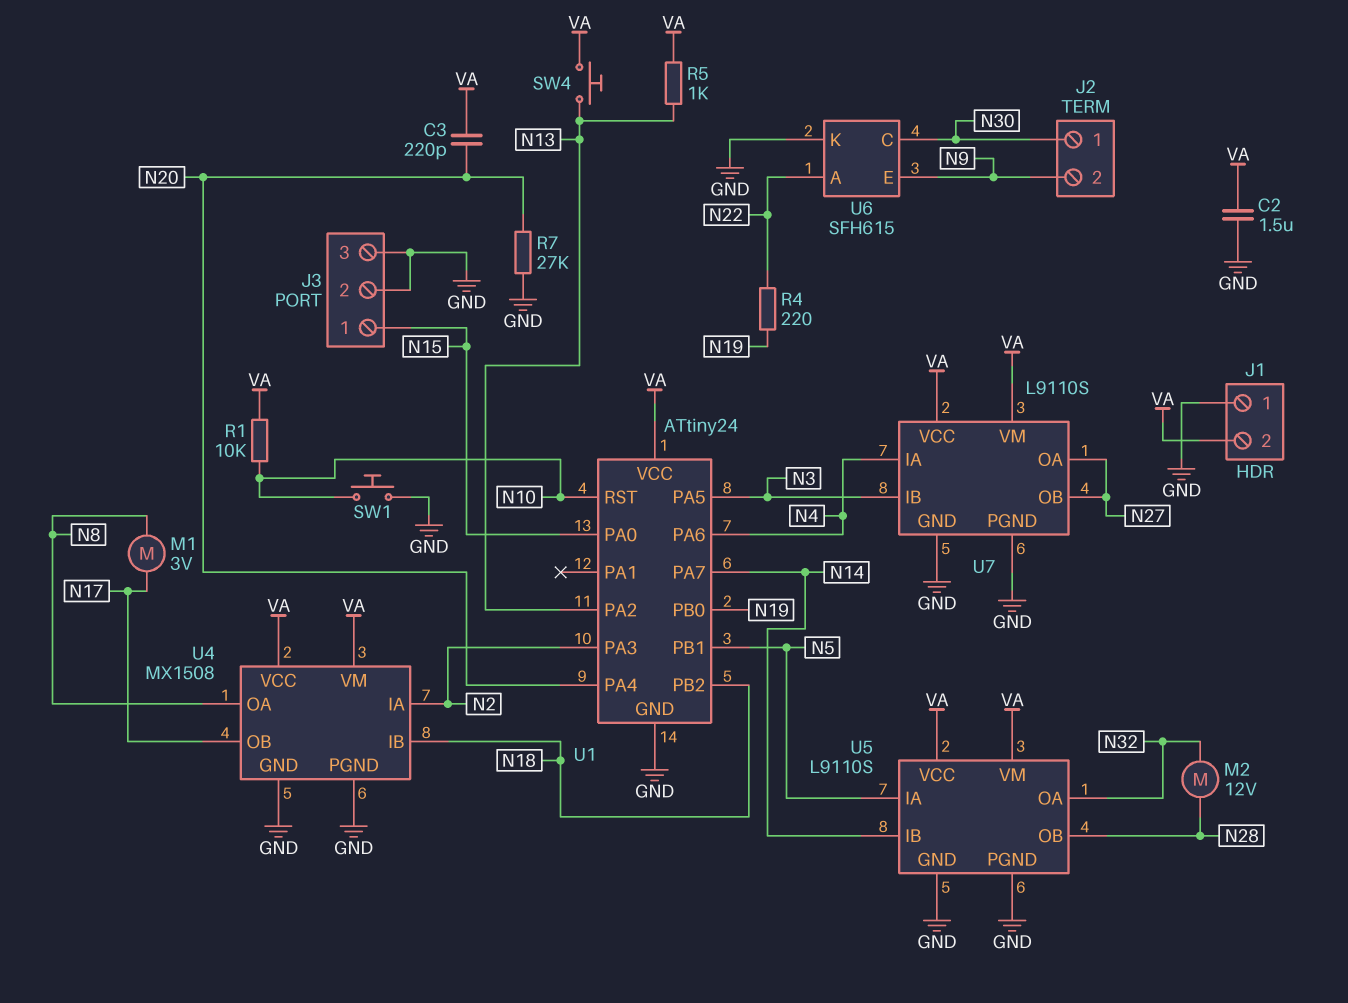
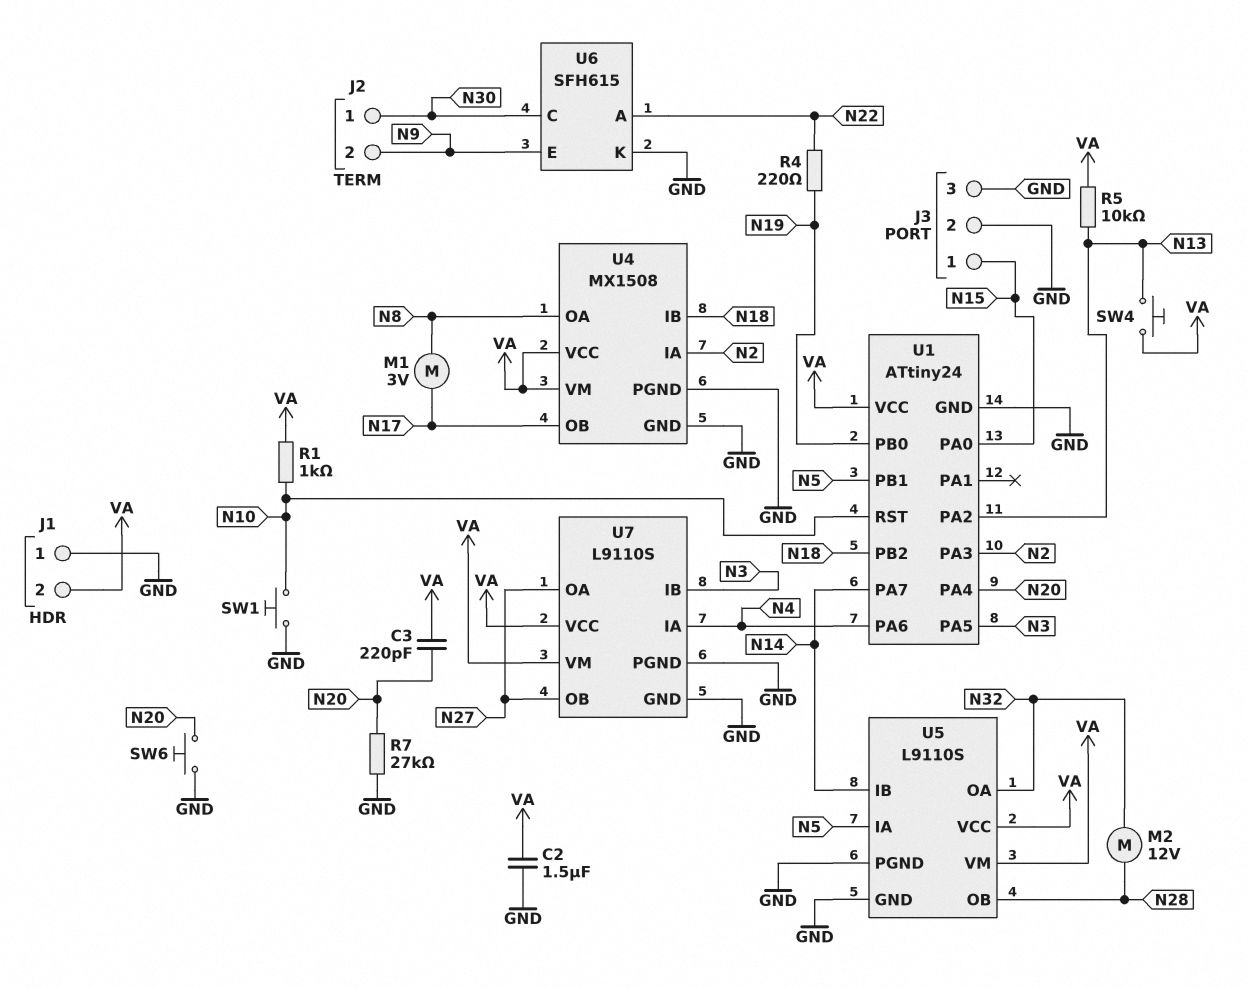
R1: 10k (N10, VA) -> 1k (N10, VA)
R5: 1k (N13, VA) -> 10k (N13, VA)
SW6: none -> button (GND, N20)

